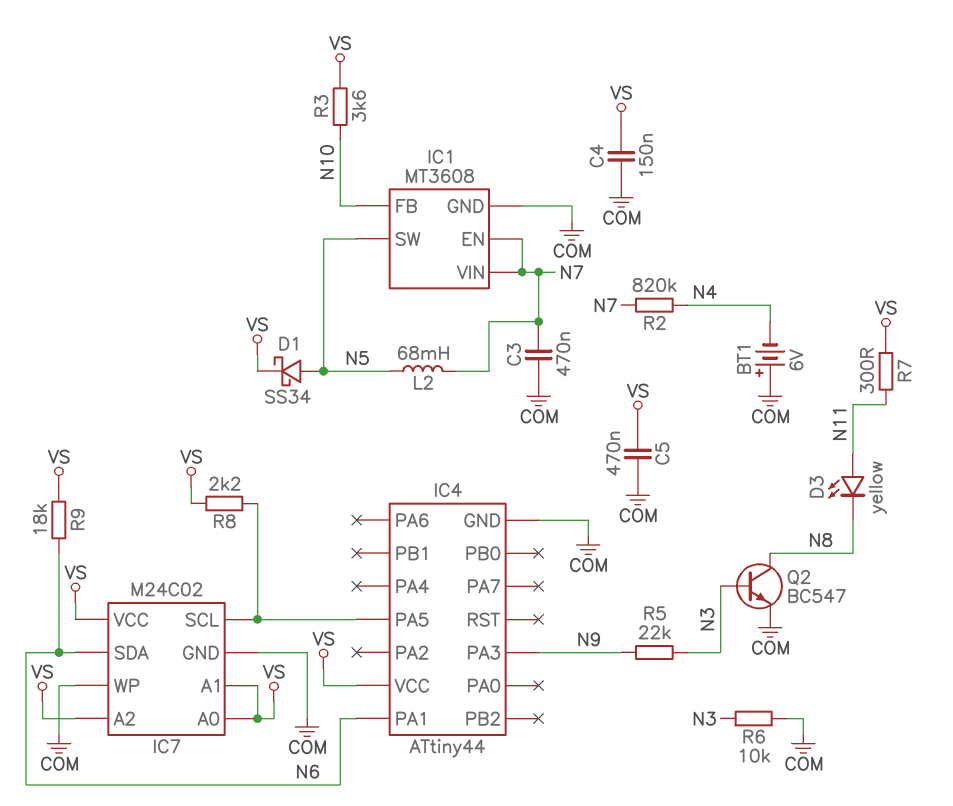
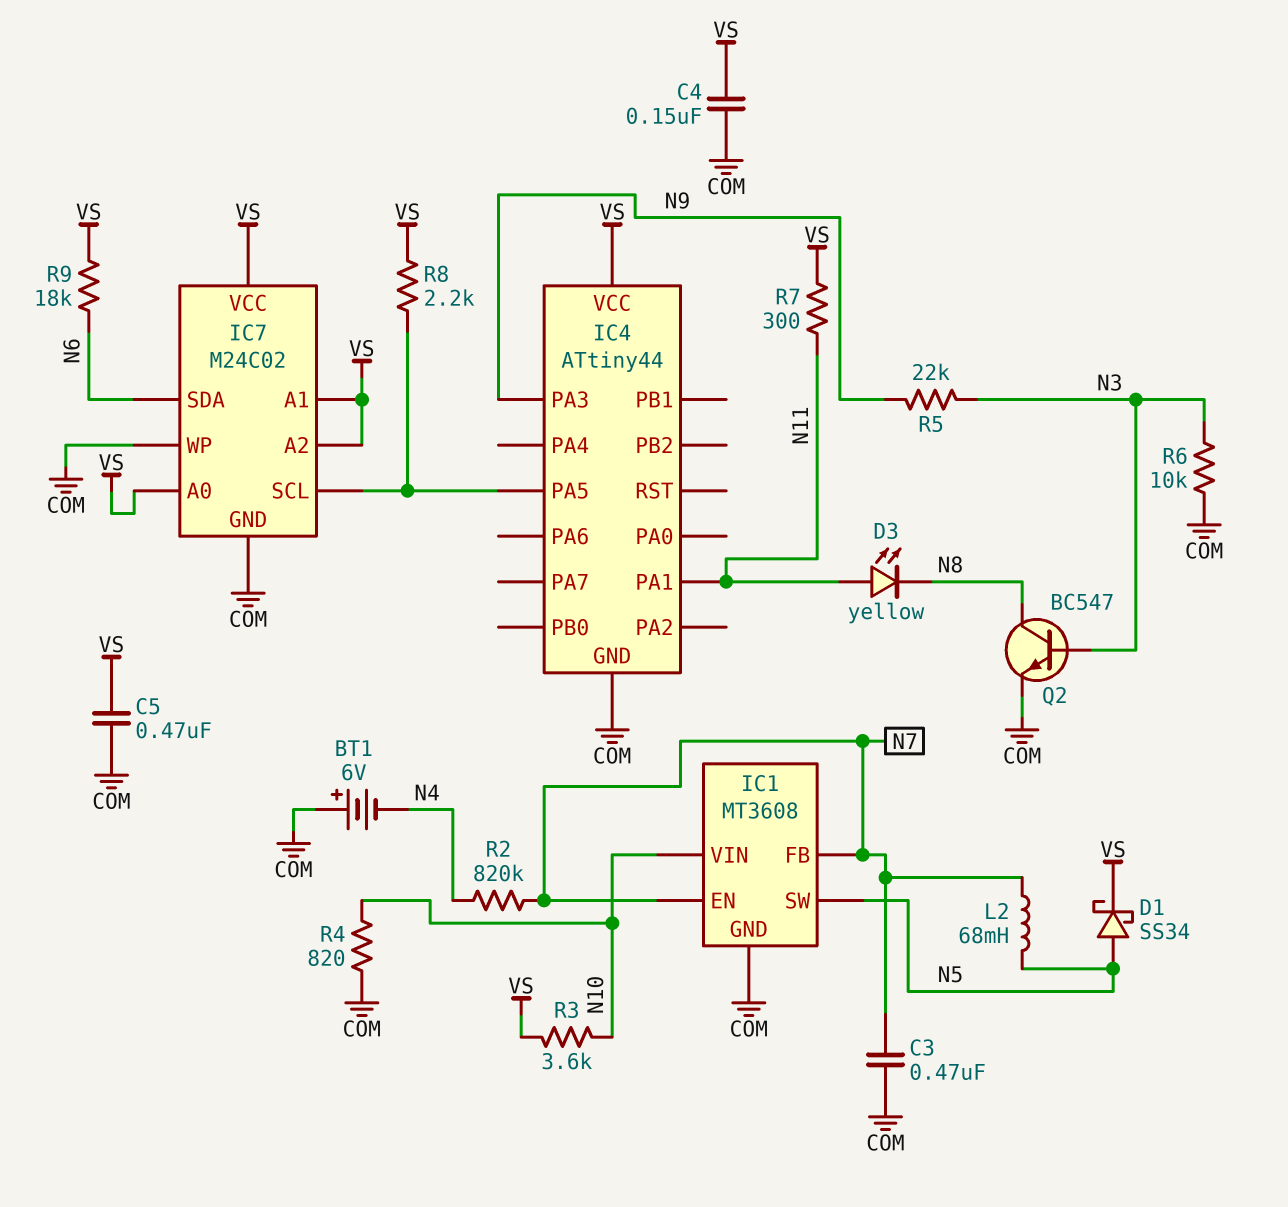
IC1 pin FB: N10 -> N7
IC1 pin VIN: N7 -> N10
IC4 pin PA1: N6 -> N11
R4: none -> 820 (COM, N10)

